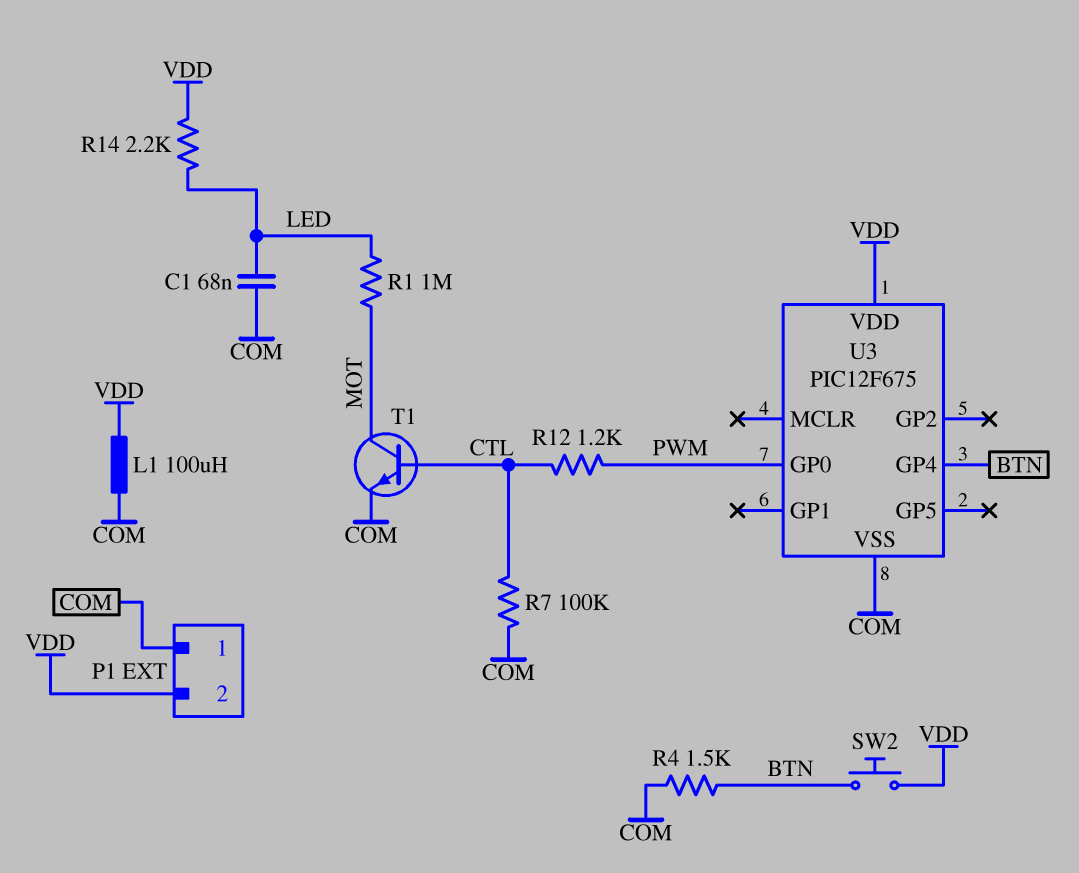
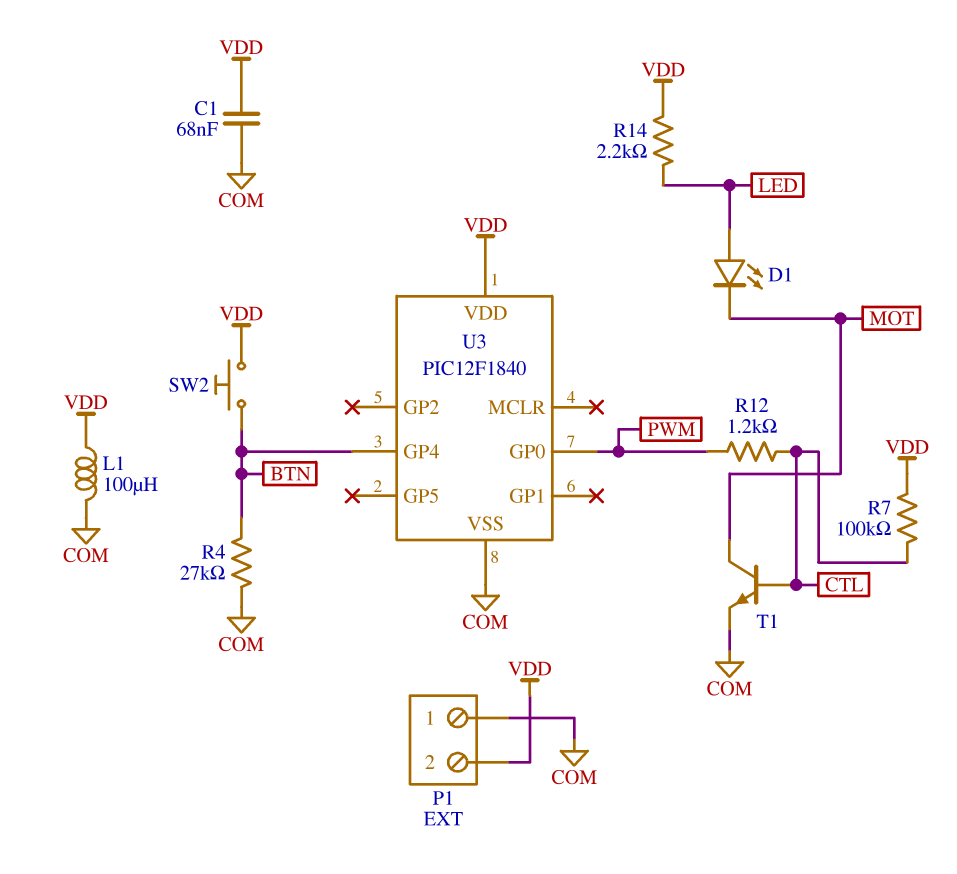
C1: 68nF (COM, LED) -> 68nF (COM, VDD)
D1: none -> LED (A LED, K MOT)
R1: 1M (LED, MOT) -> none
R4: 1.5k (BTN, COM) -> 27k (BTN, COM)
R7: 100k (COM, CTL) -> 100k (CTL, VDD)
U3: PIC12F675 -> PIC12F1840

